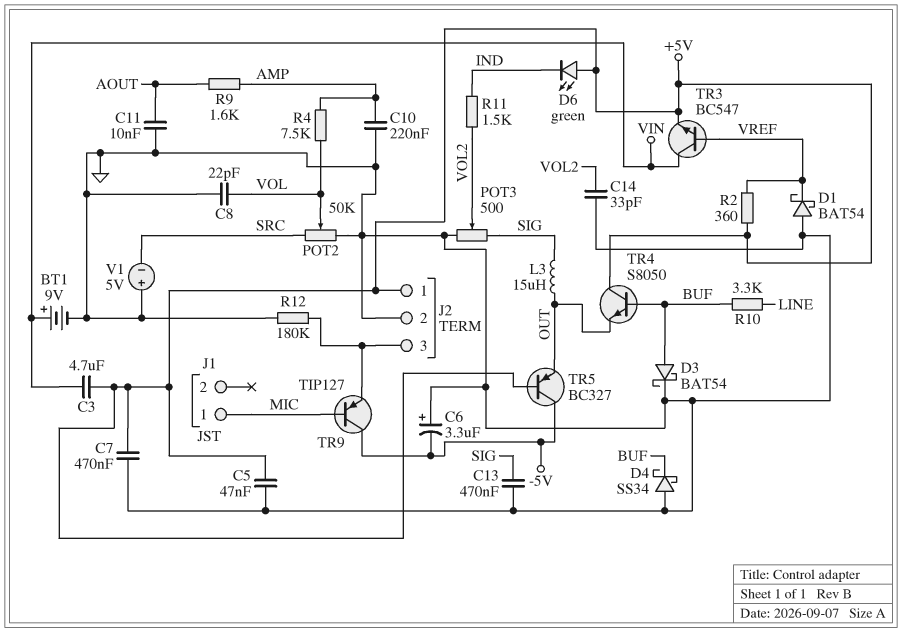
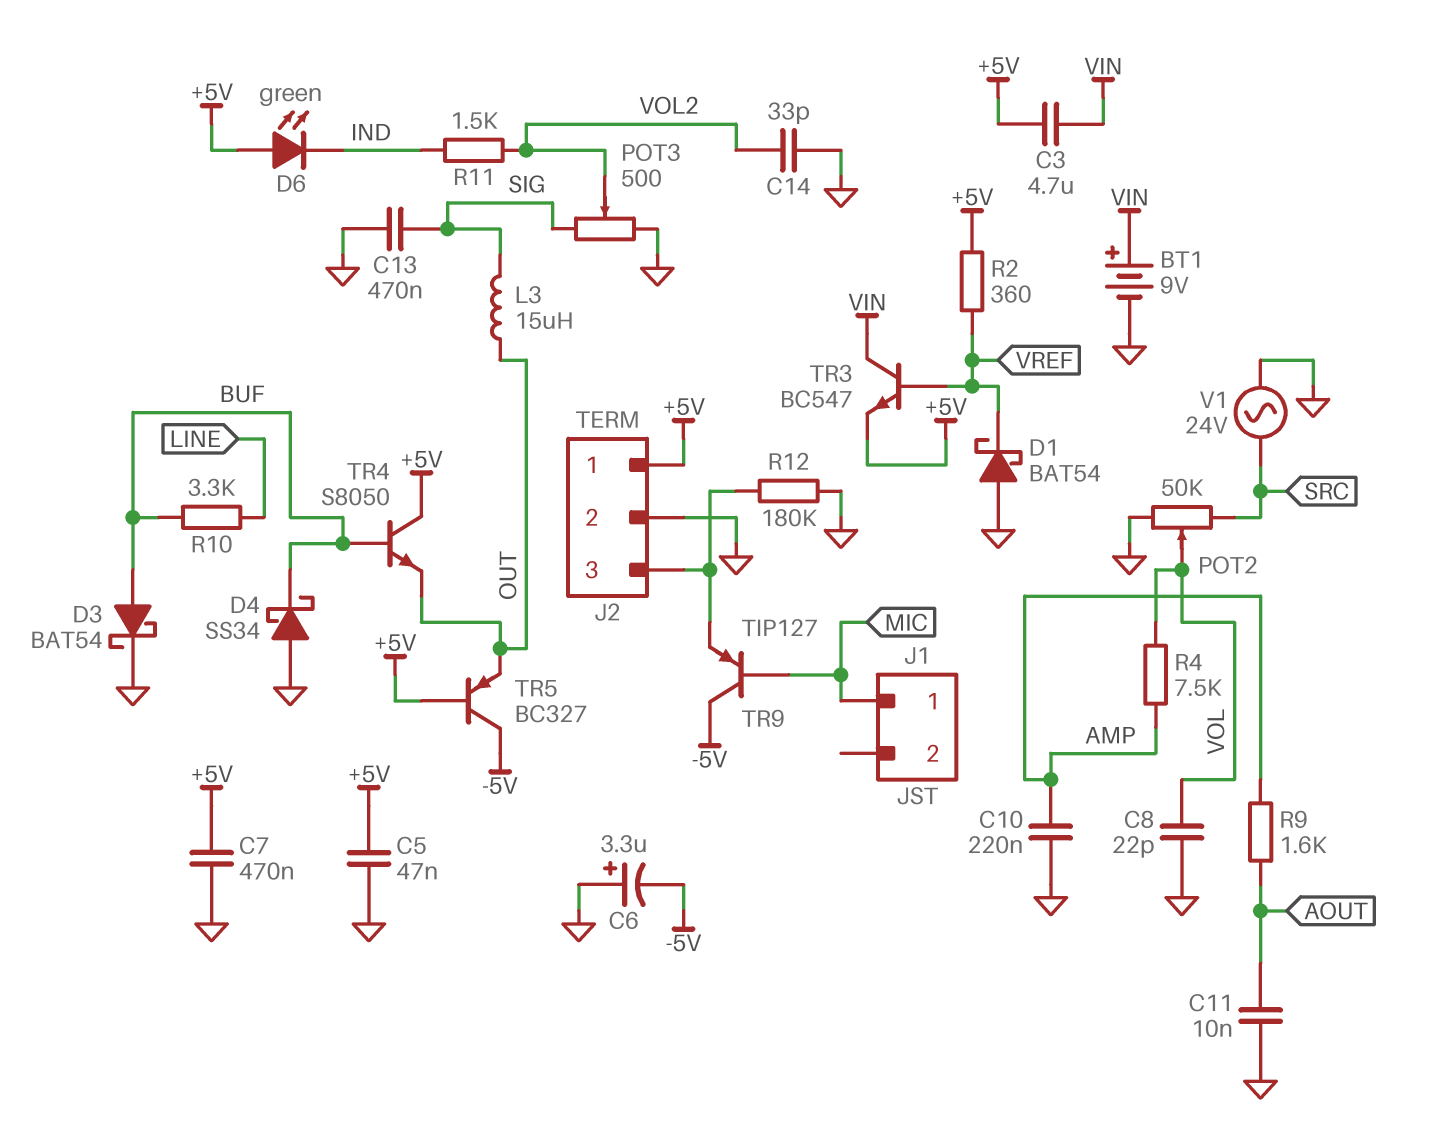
V1: 5V (plus GND, minus SRC) -> AC 24V (GND, SRC)

